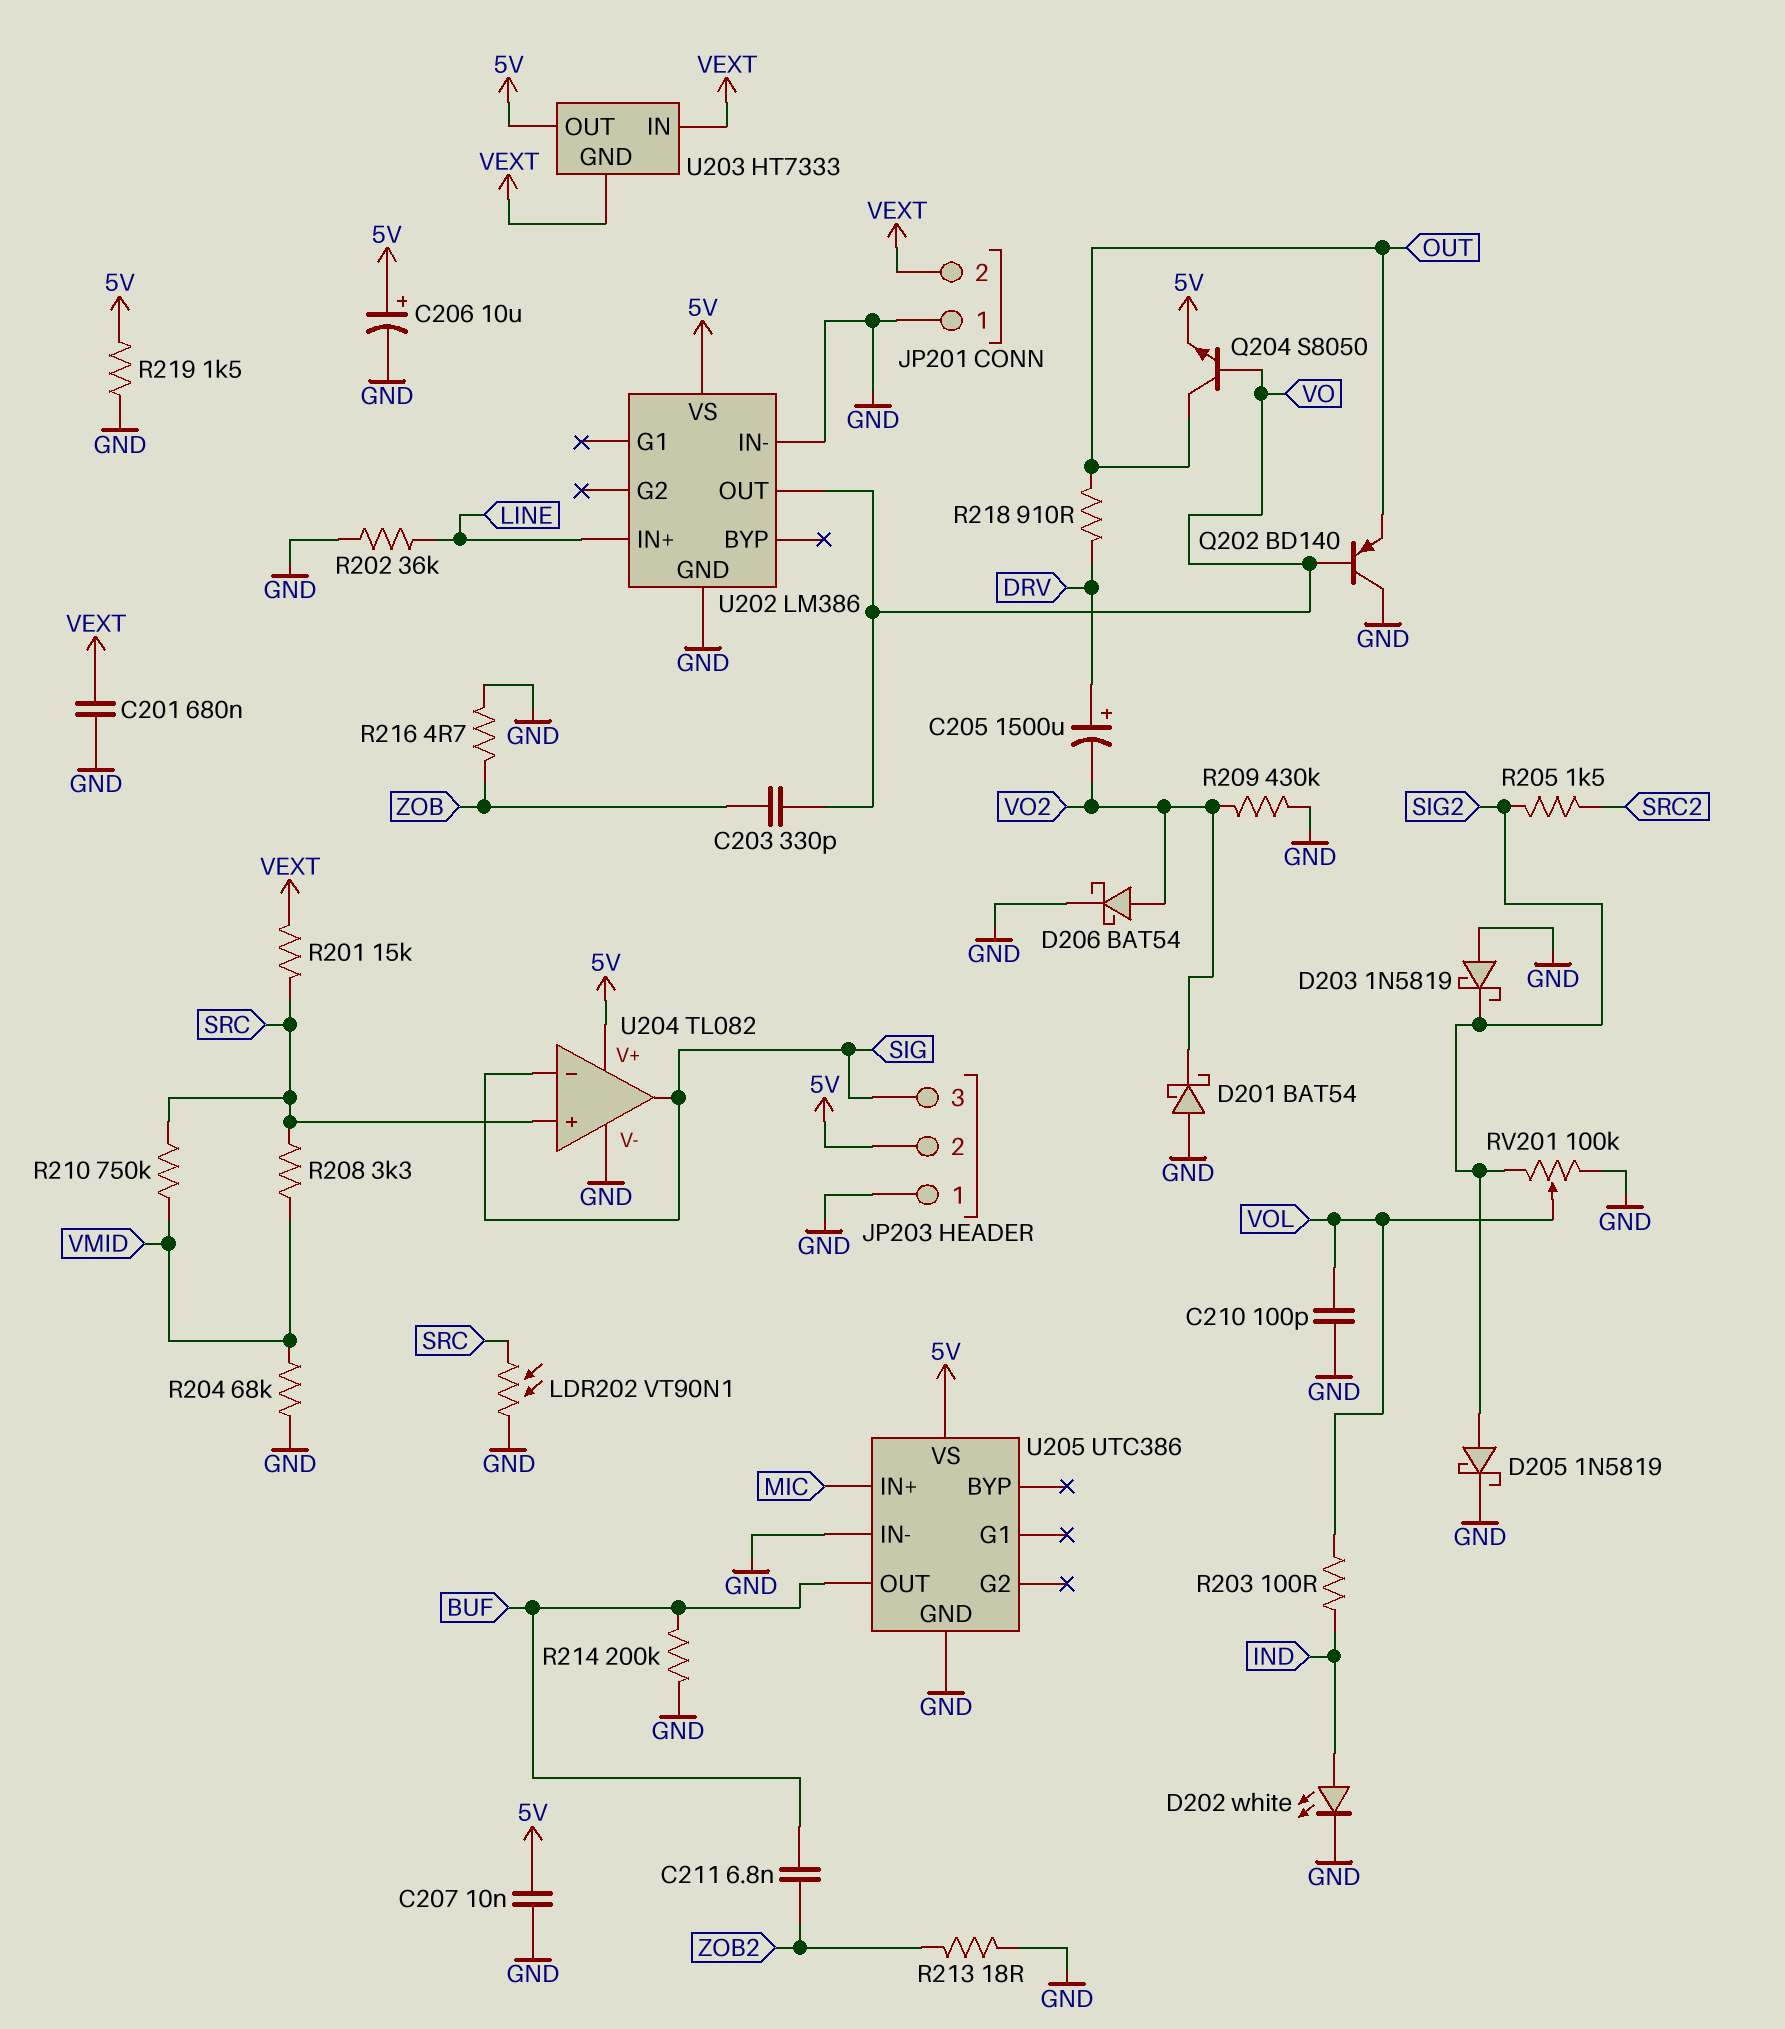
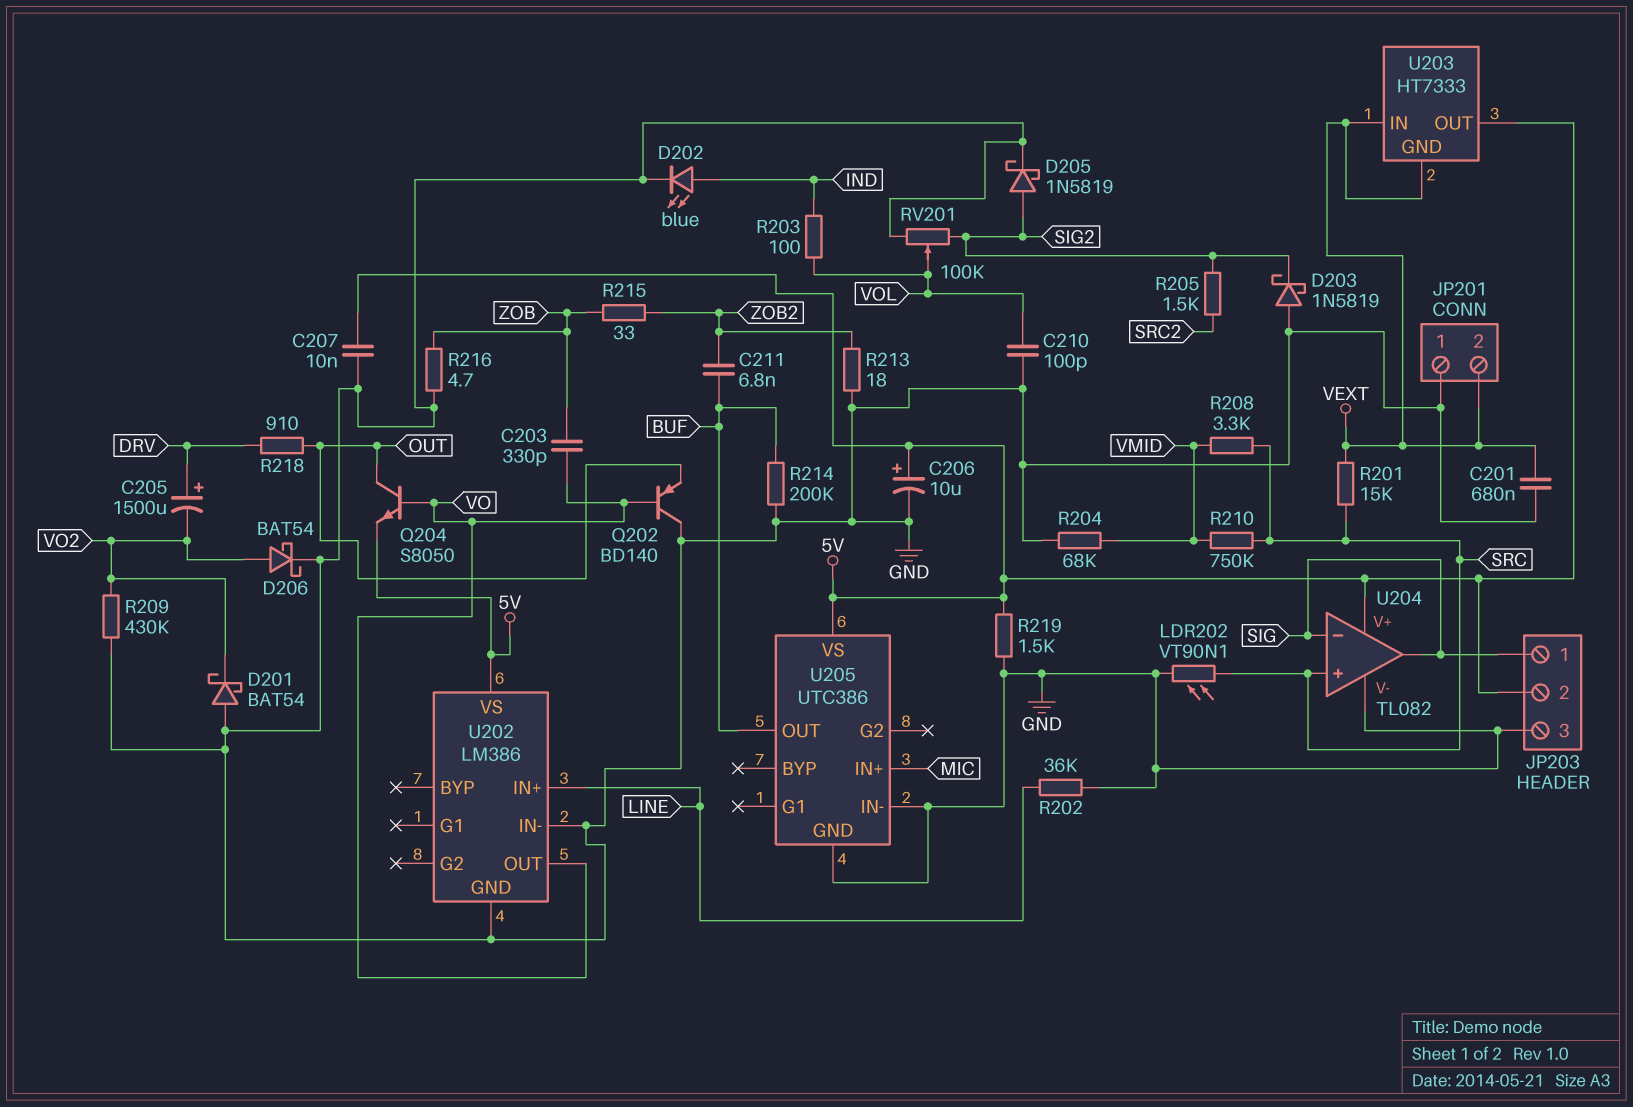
D202: LED white (A IND, K GND) -> LED blue (A IND, K GND)
JP203 pin 1: GND -> SIG
JP203 pin 3: SIG -> GND
R215: none -> 33 (ZOB, ZOB2)

